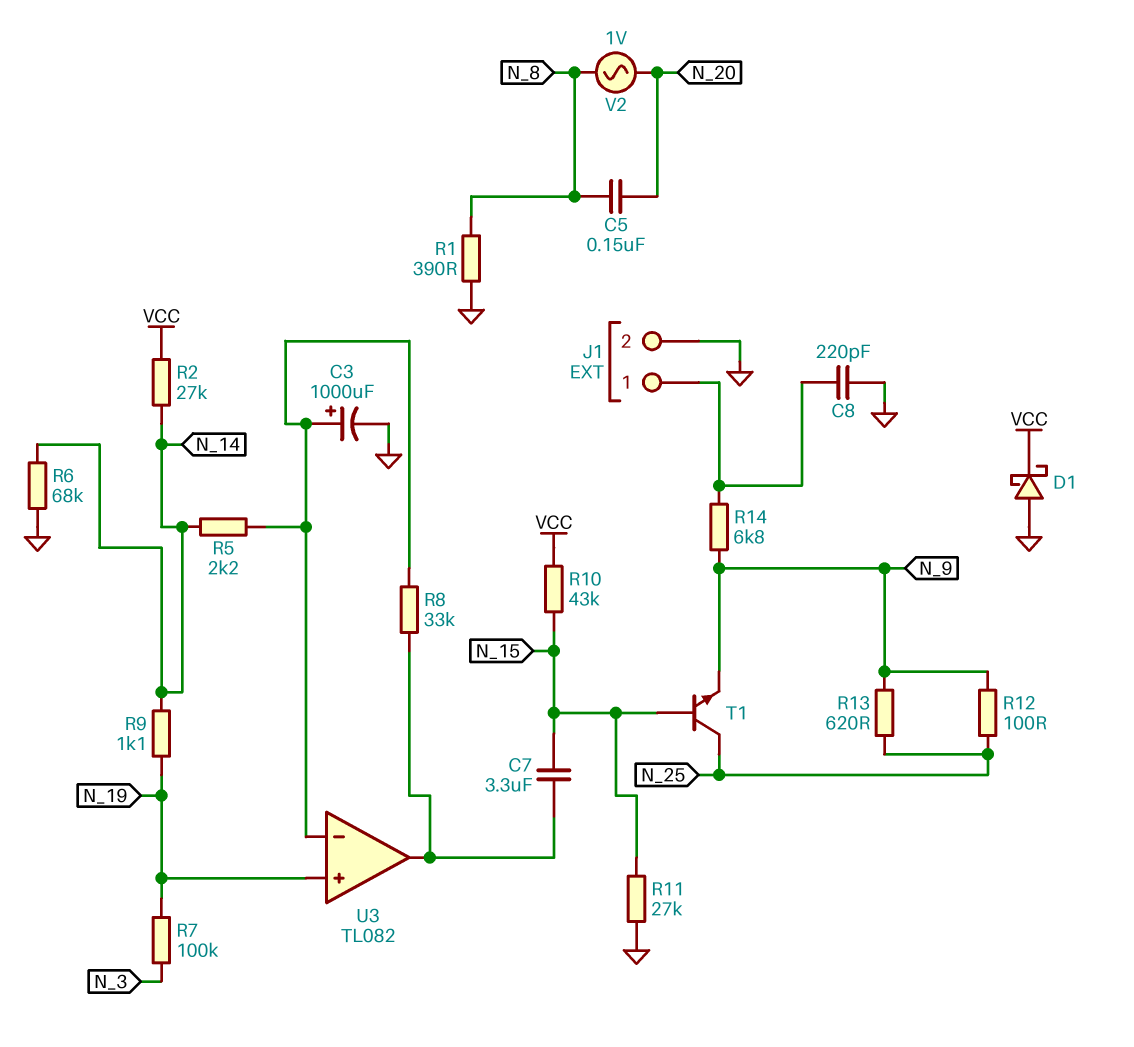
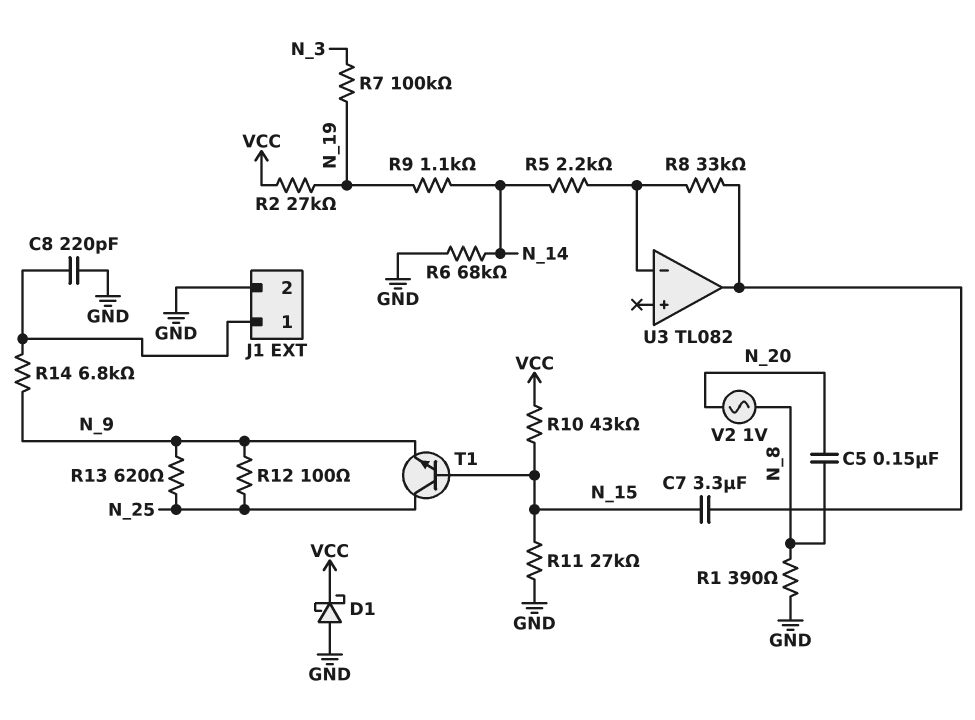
C3: 1000uF (plus U3/in-, minus GND) -> none
R2: 27k (N_14, VCC) -> 27k (N_19, VCC)
U3 pin in+: N_19 -> none

